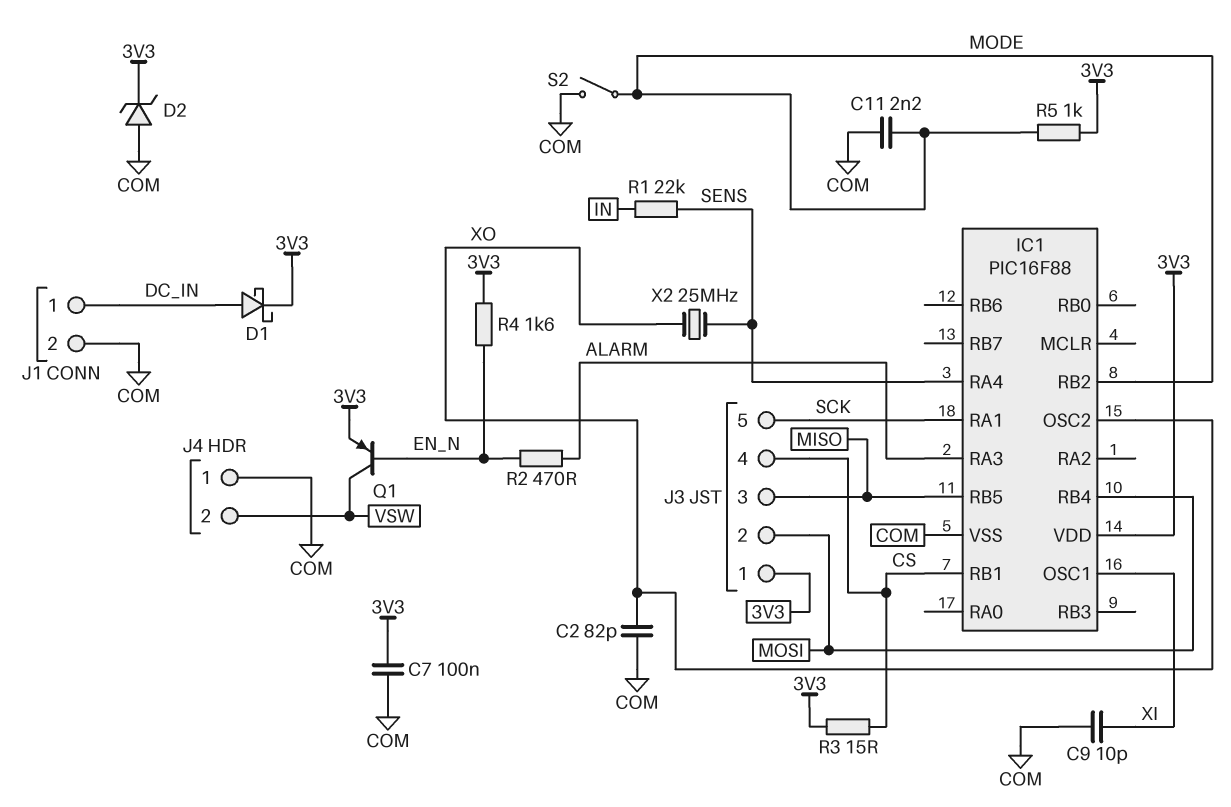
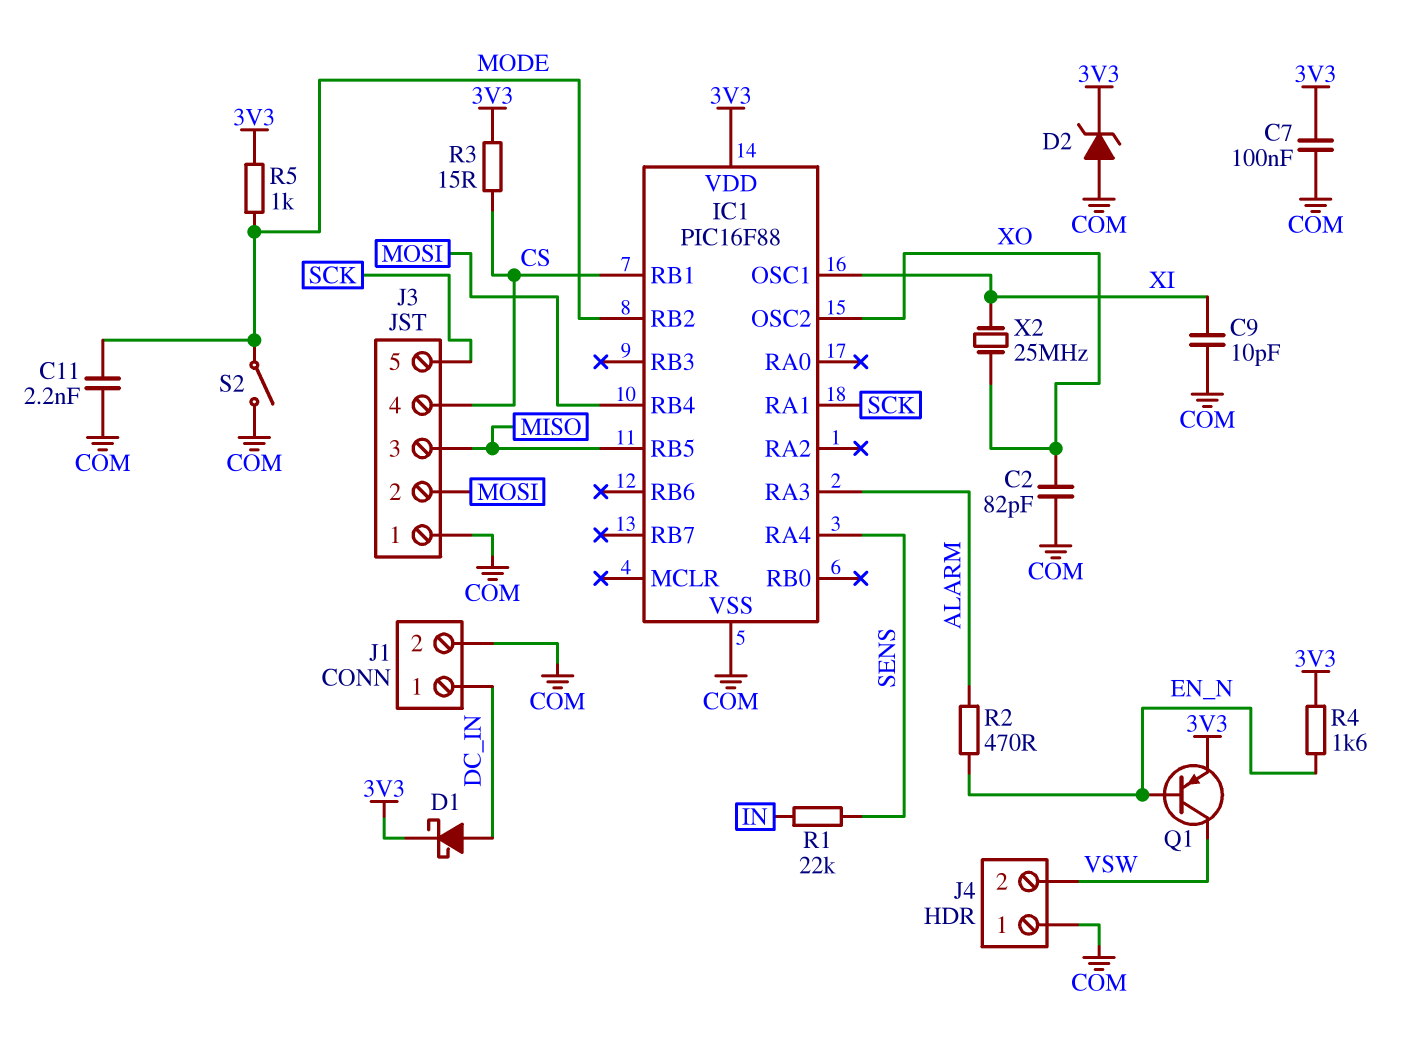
J3 pin 1: 3V3 -> COM
X2: 25MHz (SENS, XO) -> 25MHz (XI, XO)

